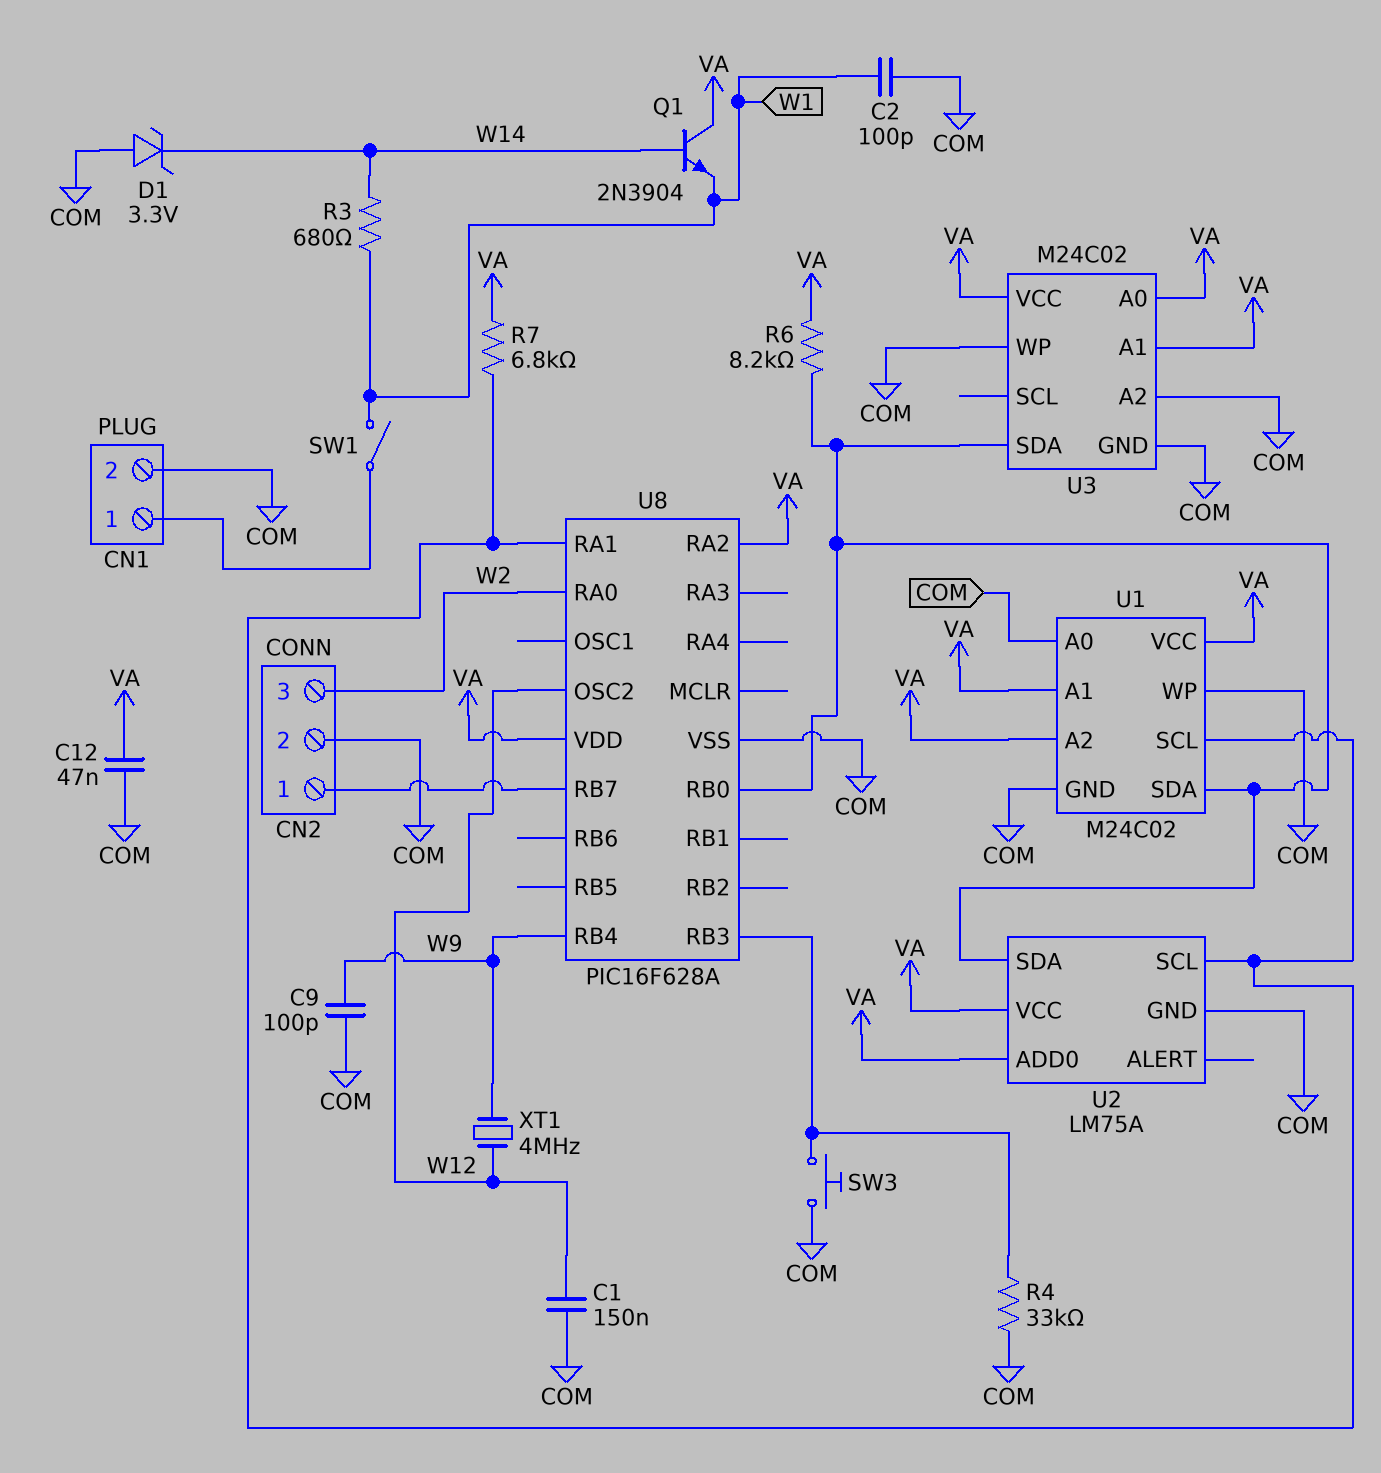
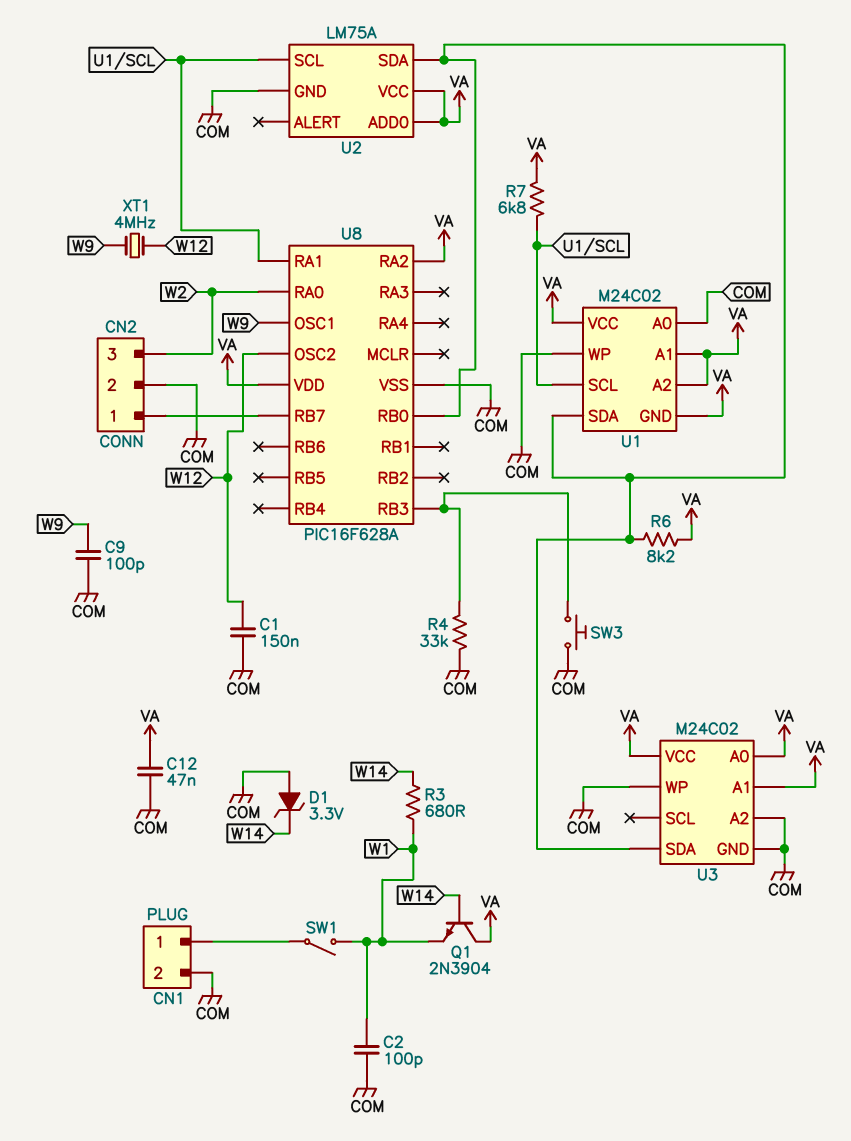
U1 pin GND: COM -> VA
U8 pin OSC1: none -> W9
U8 pin RB4: W9 -> none

